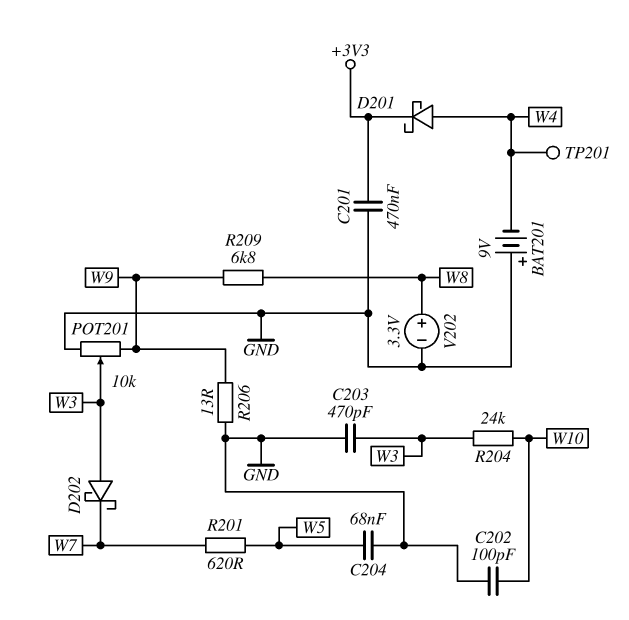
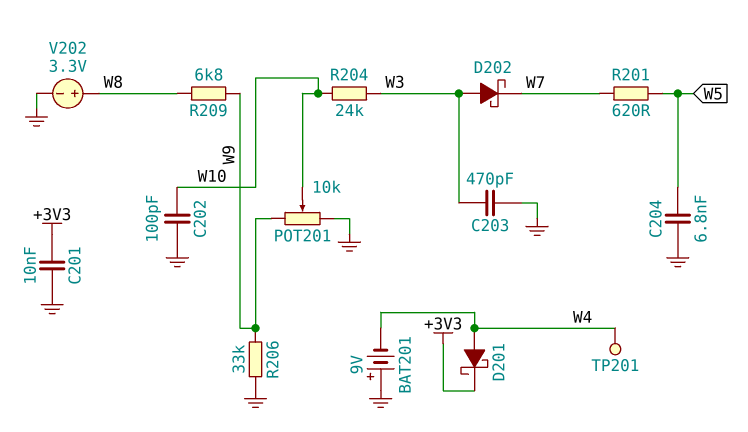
C201: 470nF (+3V3, GND) -> 10nF (+3V3, GND)
C204: 68nF (GND, W5) -> 6.8nF (GND, W5)
POT201: 10k (GND, W9, wiper W3) -> 10k (GND, W9, wiper W10)
R206: 13 (GND, W9) -> 33k (GND, W9)

